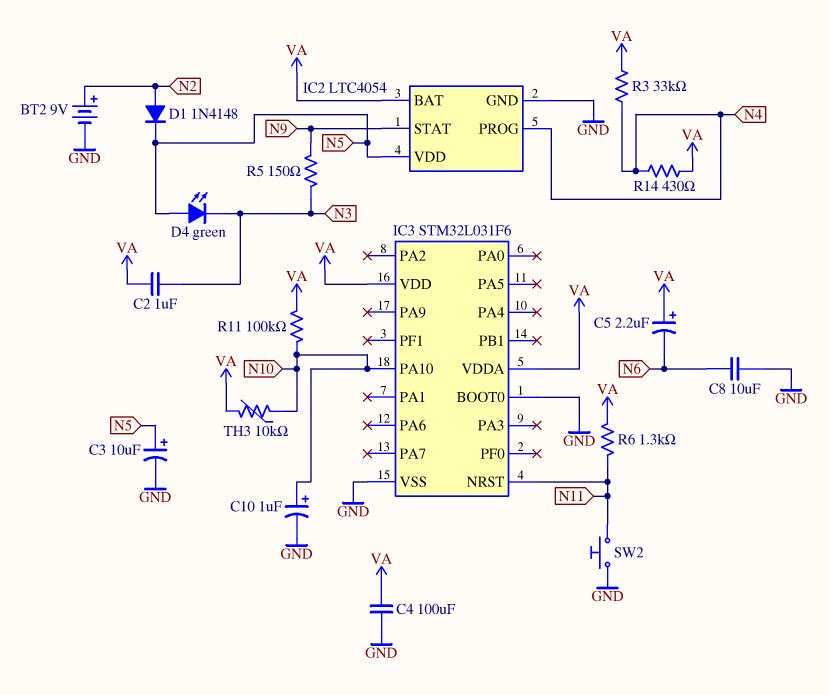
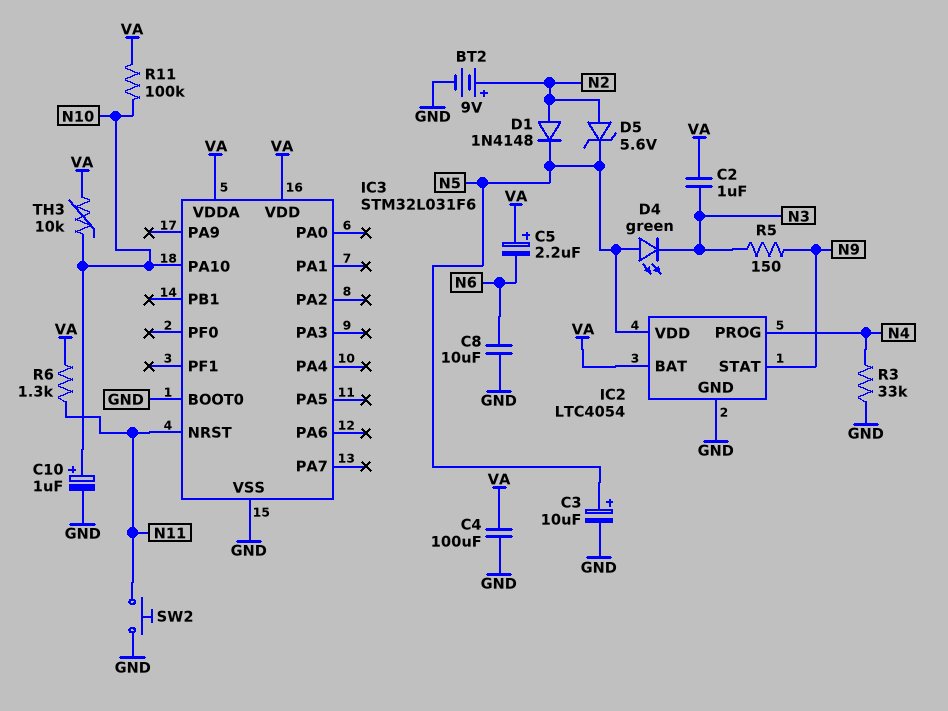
D5: none -> zener 5.6V (A N2, K N5)
R3: 33k (N4, VA) -> 33k (GND, N4)
R14: 430 (N4, VA) -> none

